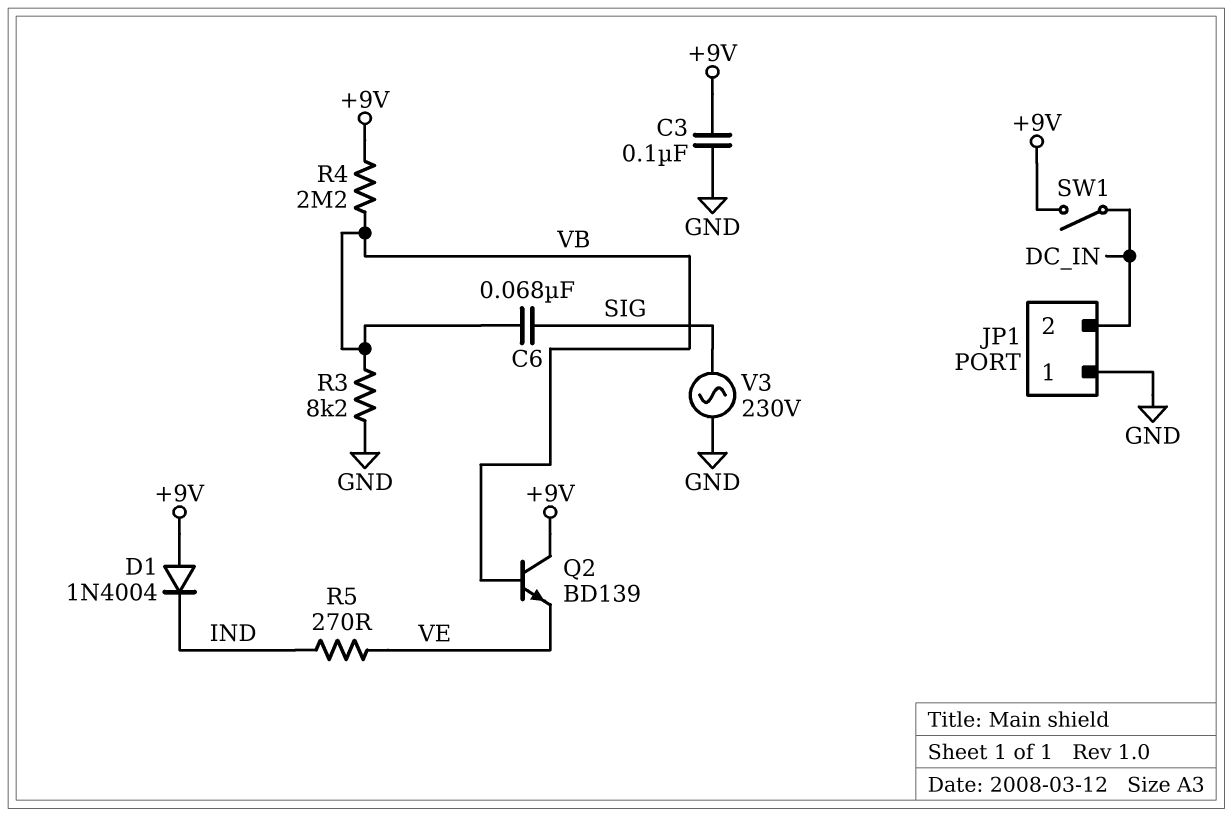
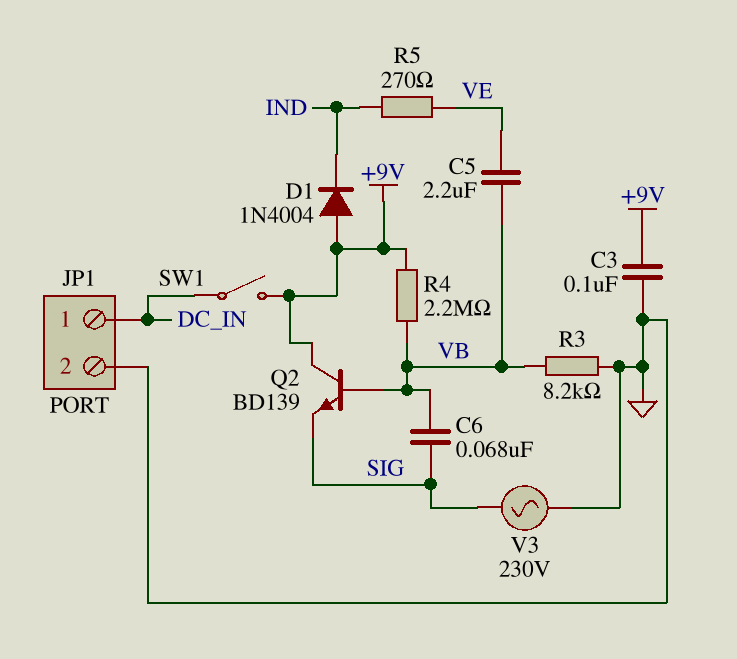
C5: none -> 2.2uF (VB, VE)
JP1 pin 1: GND -> DC_IN
JP1 pin 2: DC_IN -> GND
Q2: NPN BD139 (B VB, C +9V, E VE) -> NPN BD139 (B VB, C +9V, E SIG)

